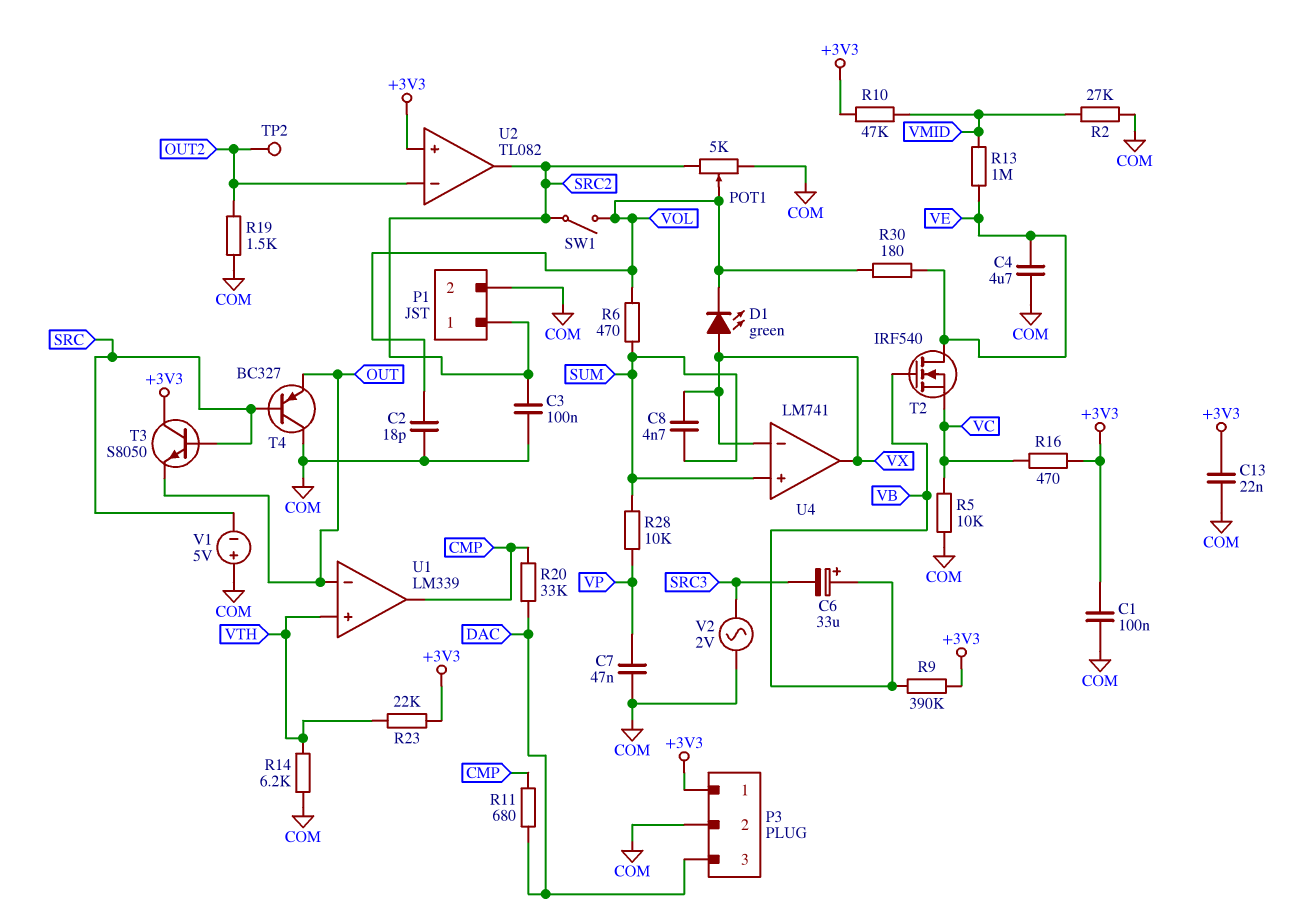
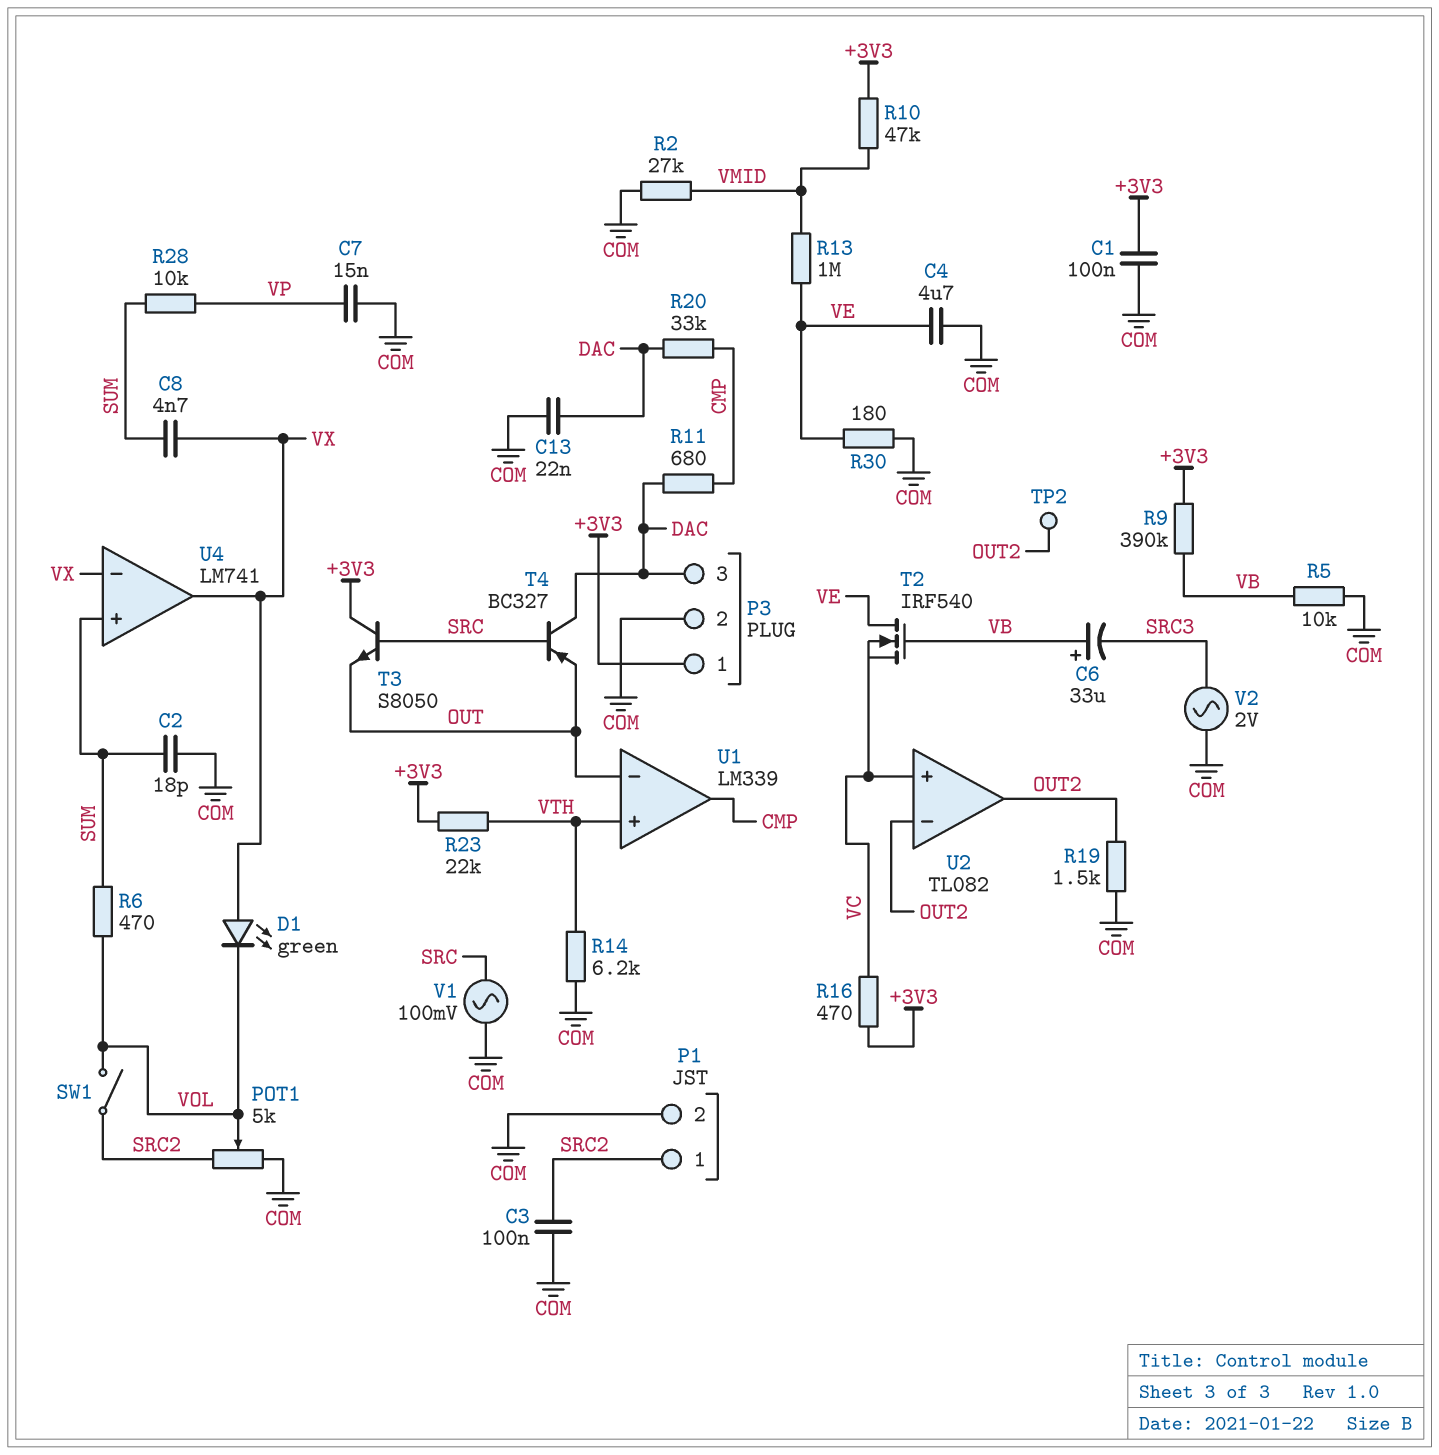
C2: 18pF (COM, VOL) -> 18pF (COM, SUM)
C7: 47nF (COM, VP) -> 15nF (COM, VP)
C13: 22nF (+3V3, COM) -> 22nF (COM, DAC)
R5: 10k (COM, VC) -> 10k (COM, VB)
R30: 180 (VE, VOL) -> 180 (COM, VE)
T4: PNP BC327 (B SRC, C COM, E OUT) -> PNP BC327 (B SRC, C DAC, E OUT)
U2 pin in+: +3V3 -> VC
U2 pin out: SRC2 -> OUT2
V1: 5V (plus COM, minus SRC) -> AC 100mV (COM, SRC)

